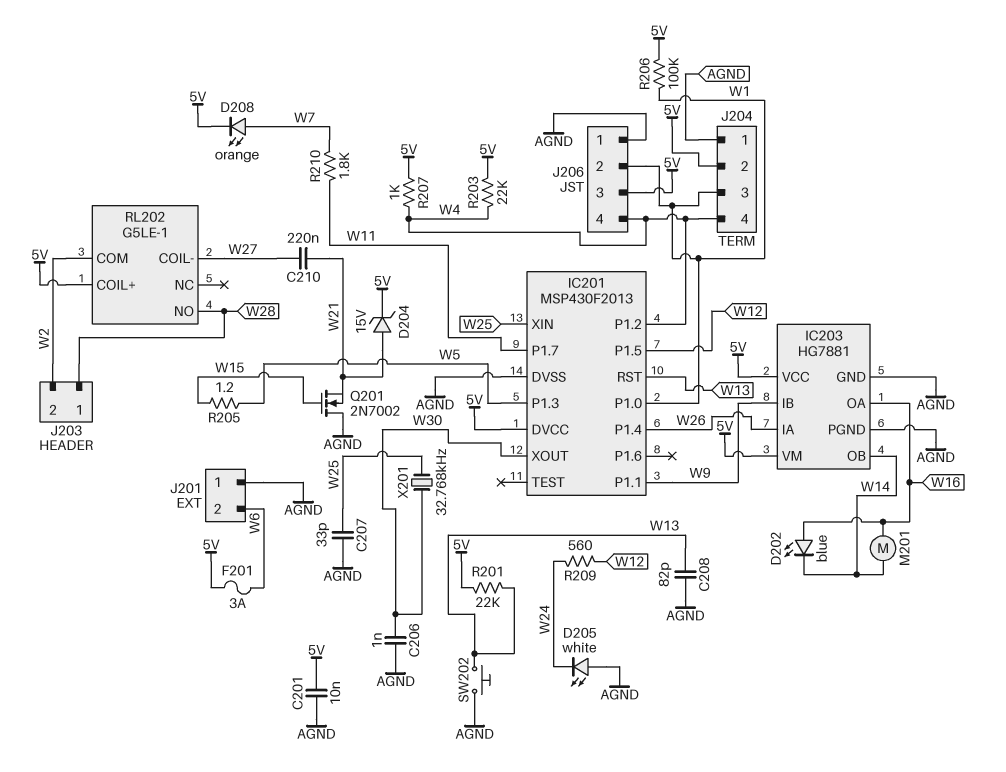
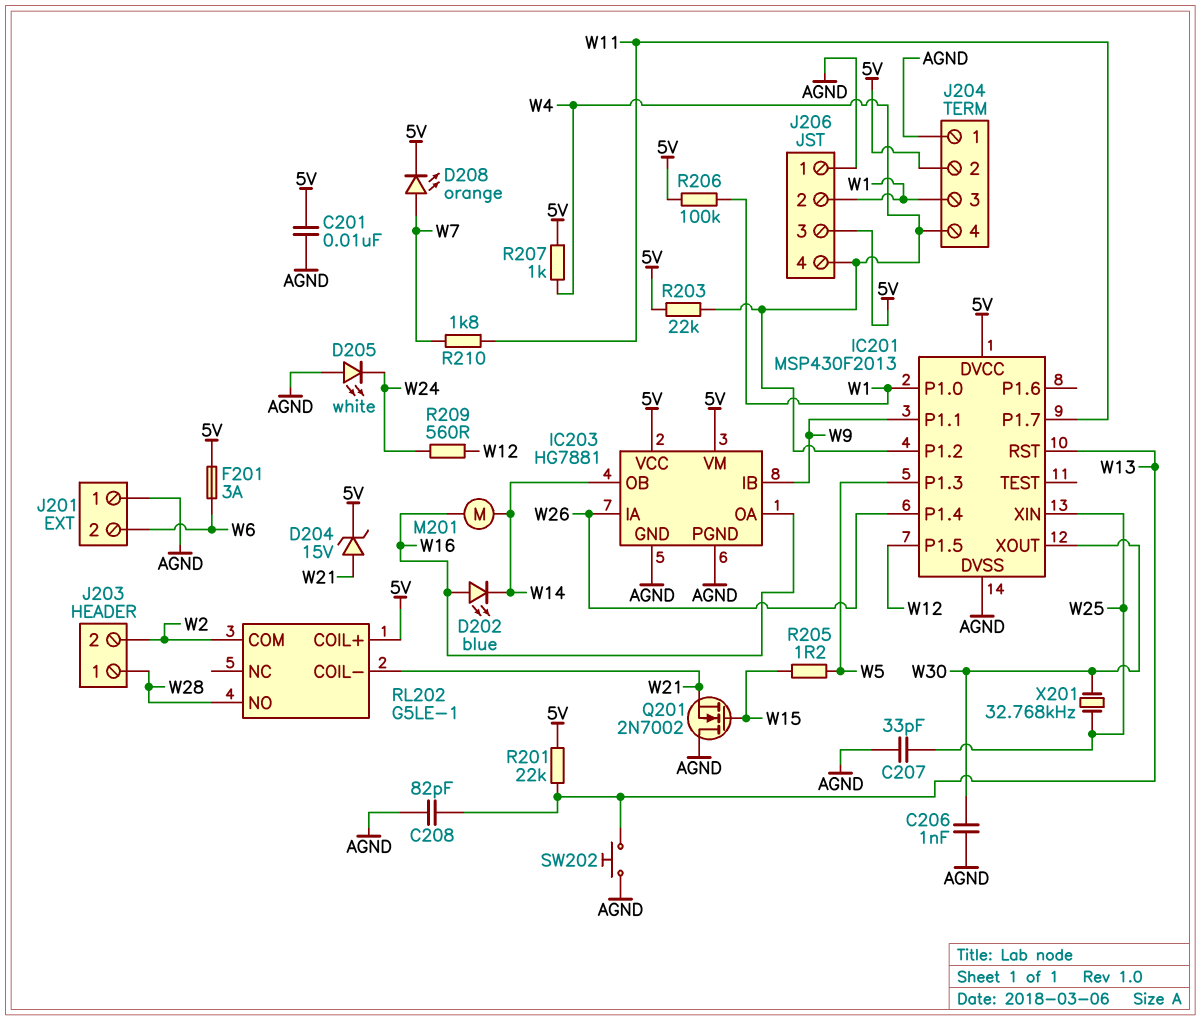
C210: 220nF (W21, W27) -> none
RL202 pin COIL-: W27 -> W21

